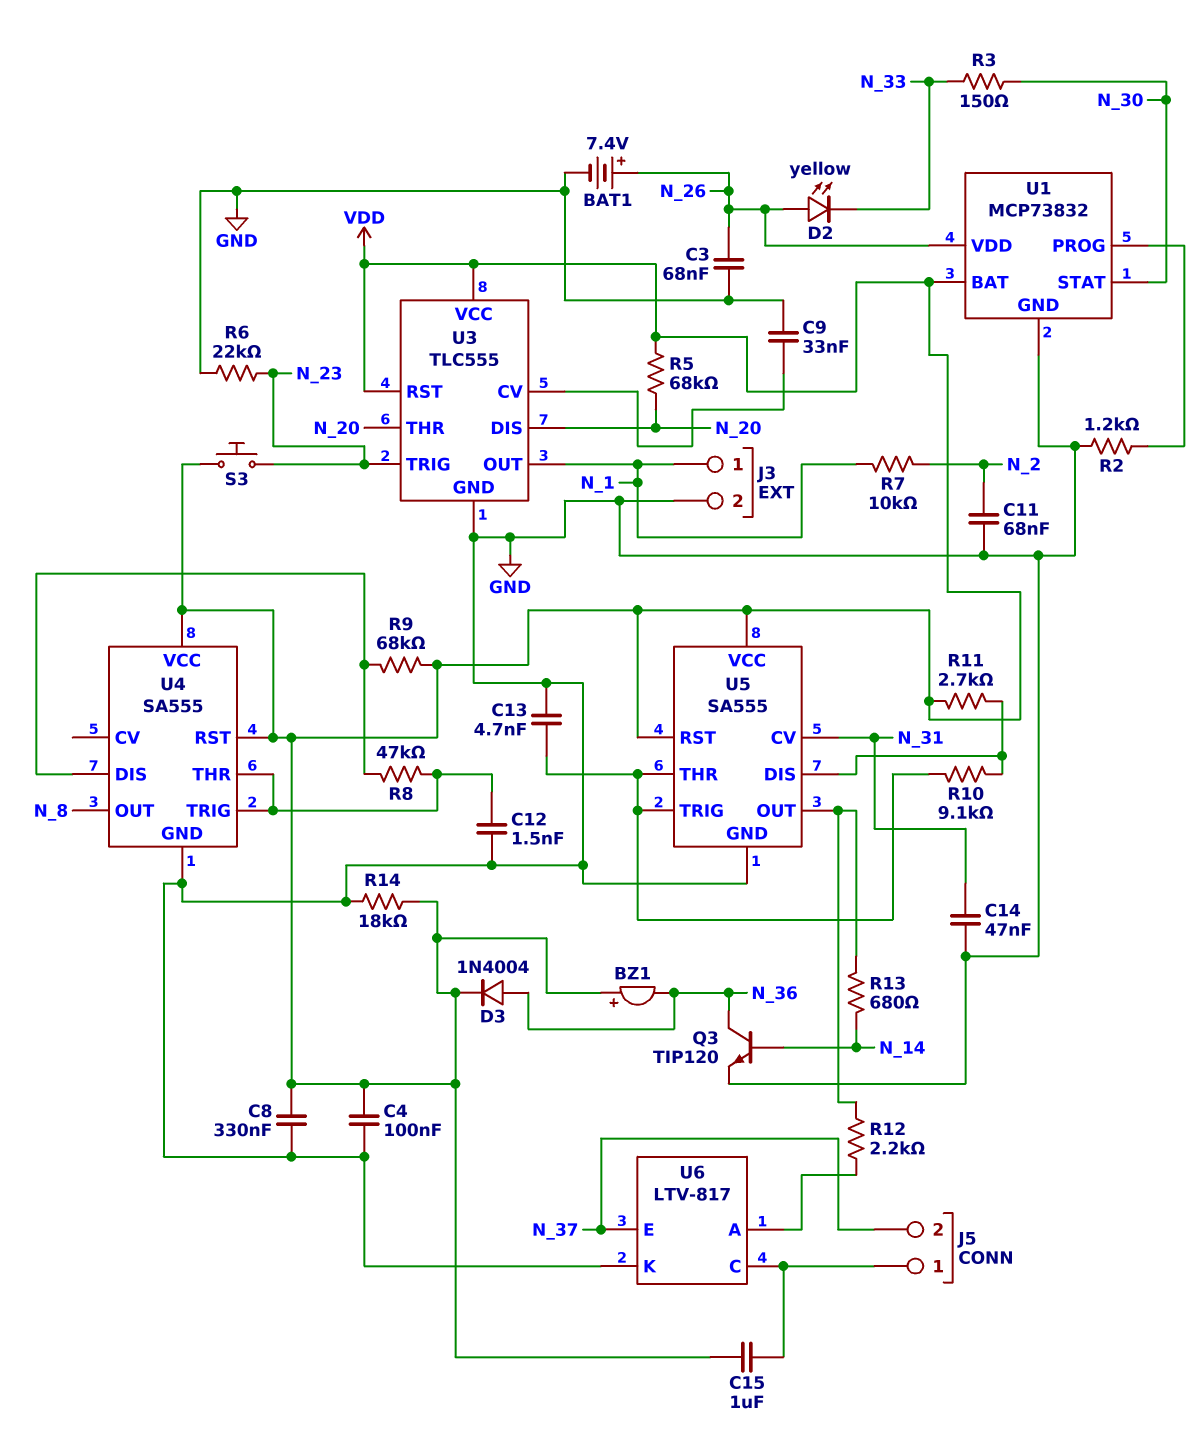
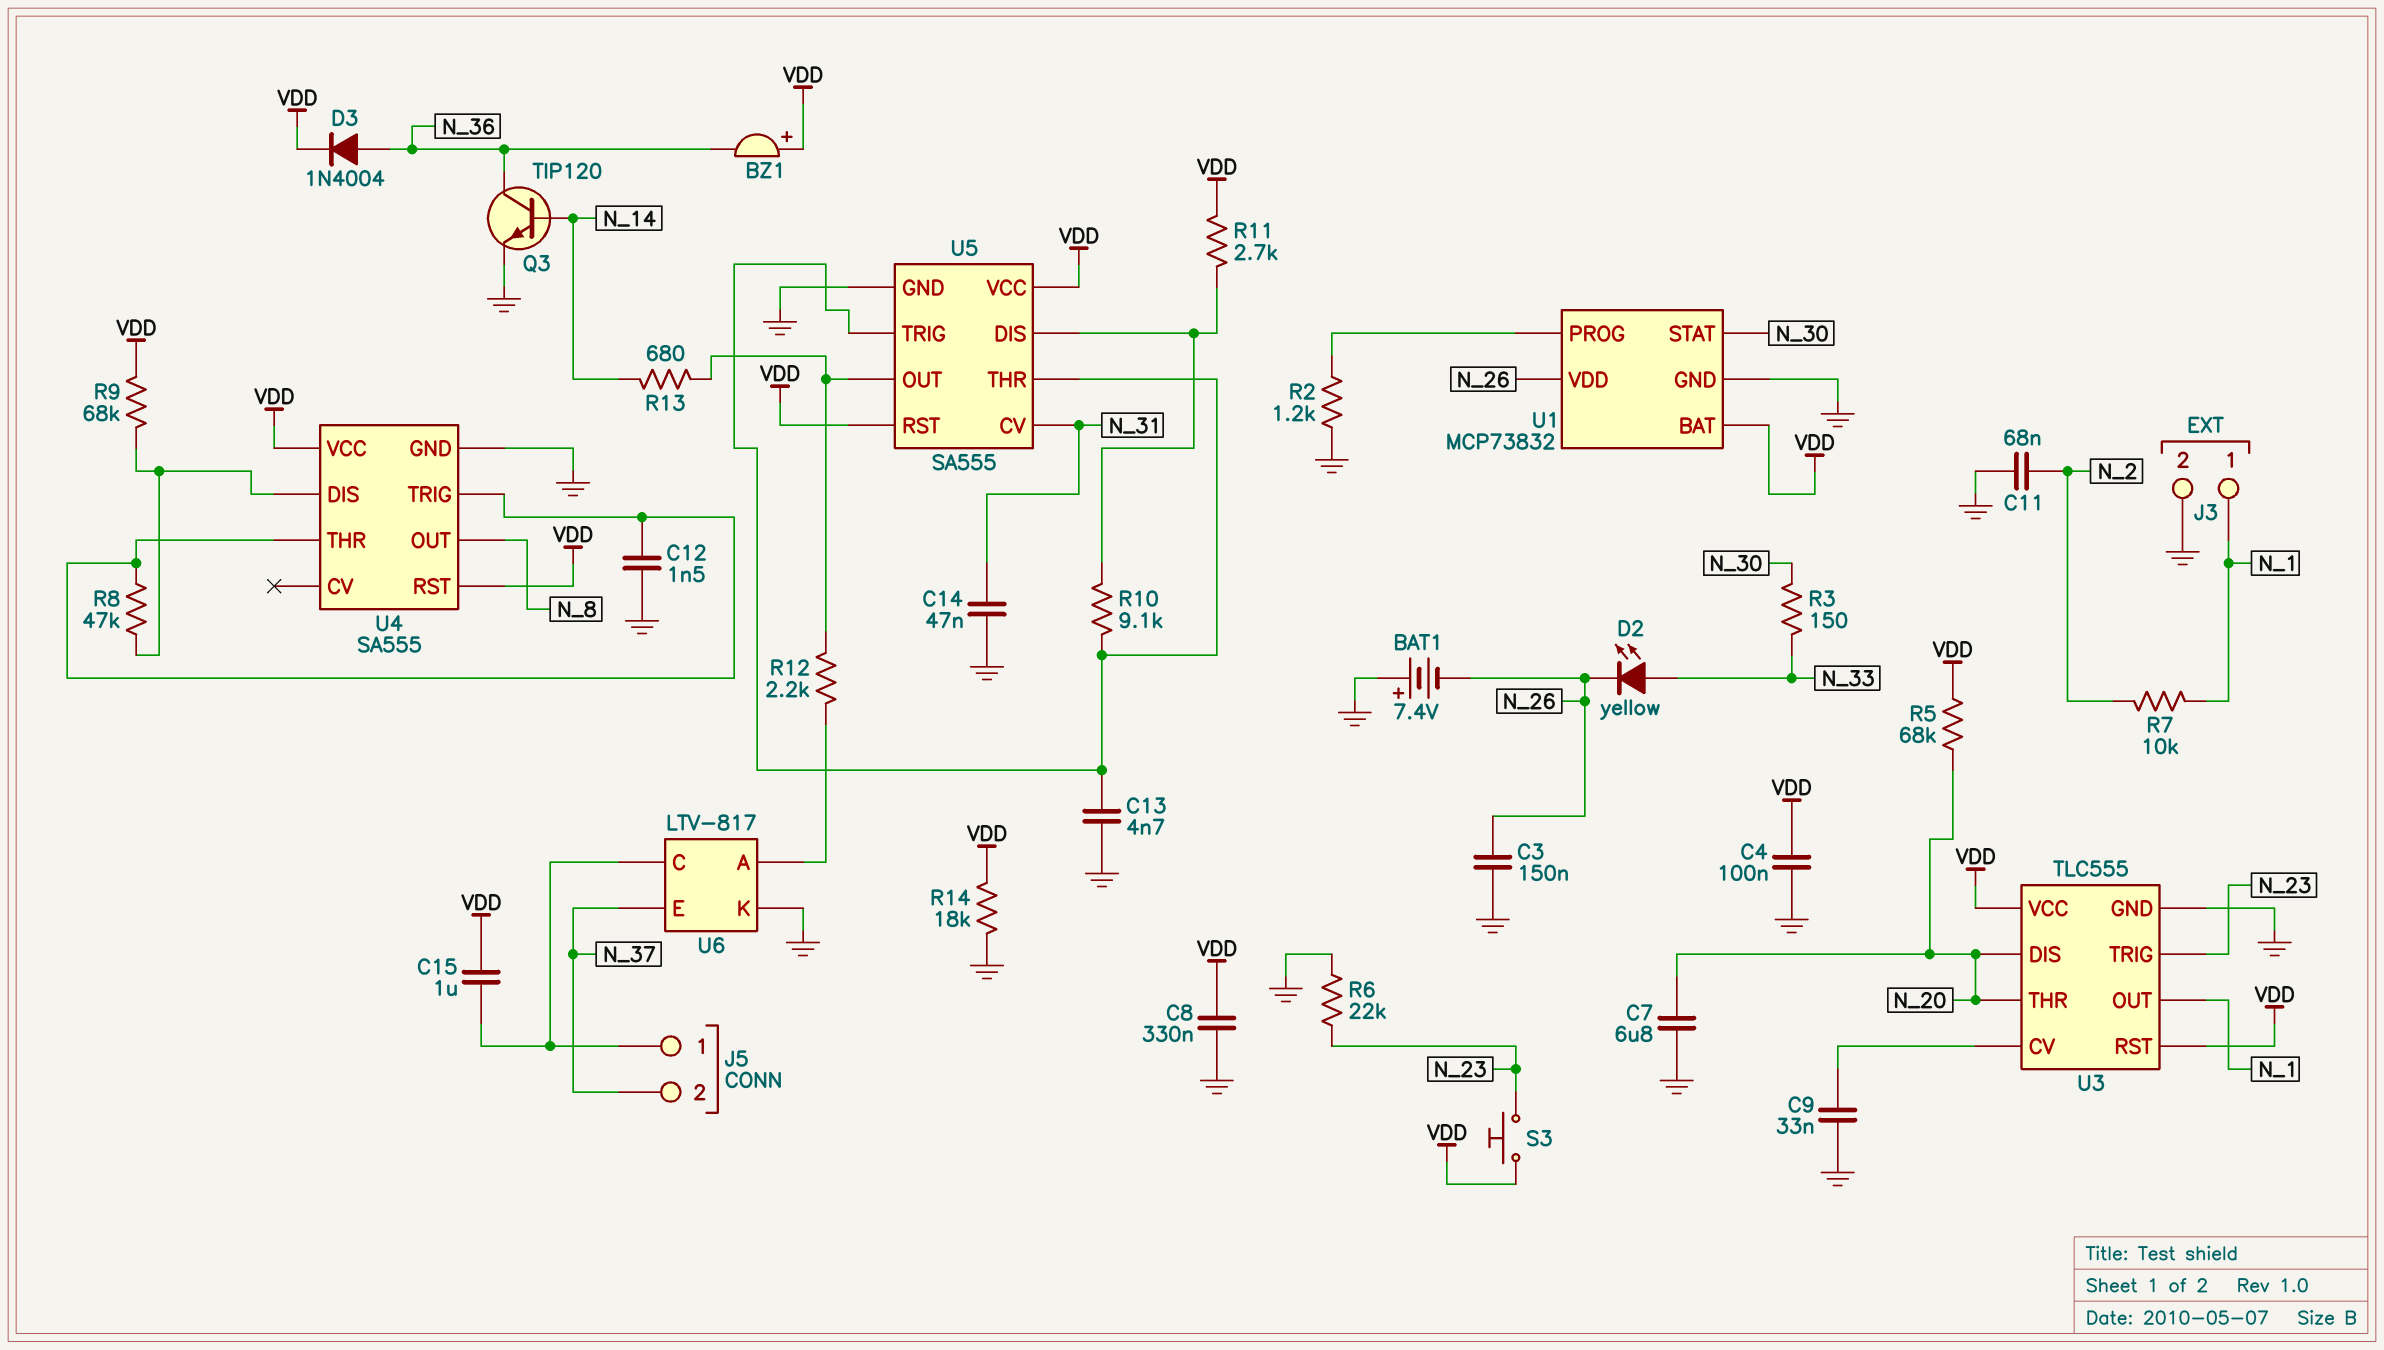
BAT1: 7.4V (plus N_26, minus GND) -> 7.4V (plus GND, minus N_26)
C3: 68nF (GND, N_26) -> 150nF (GND, N_26)
C7: none -> 6.8uF (GND, N_20)
D2: LED yellow (A N_26, K N_33) -> LED yellow (A N_33, K N_26)

